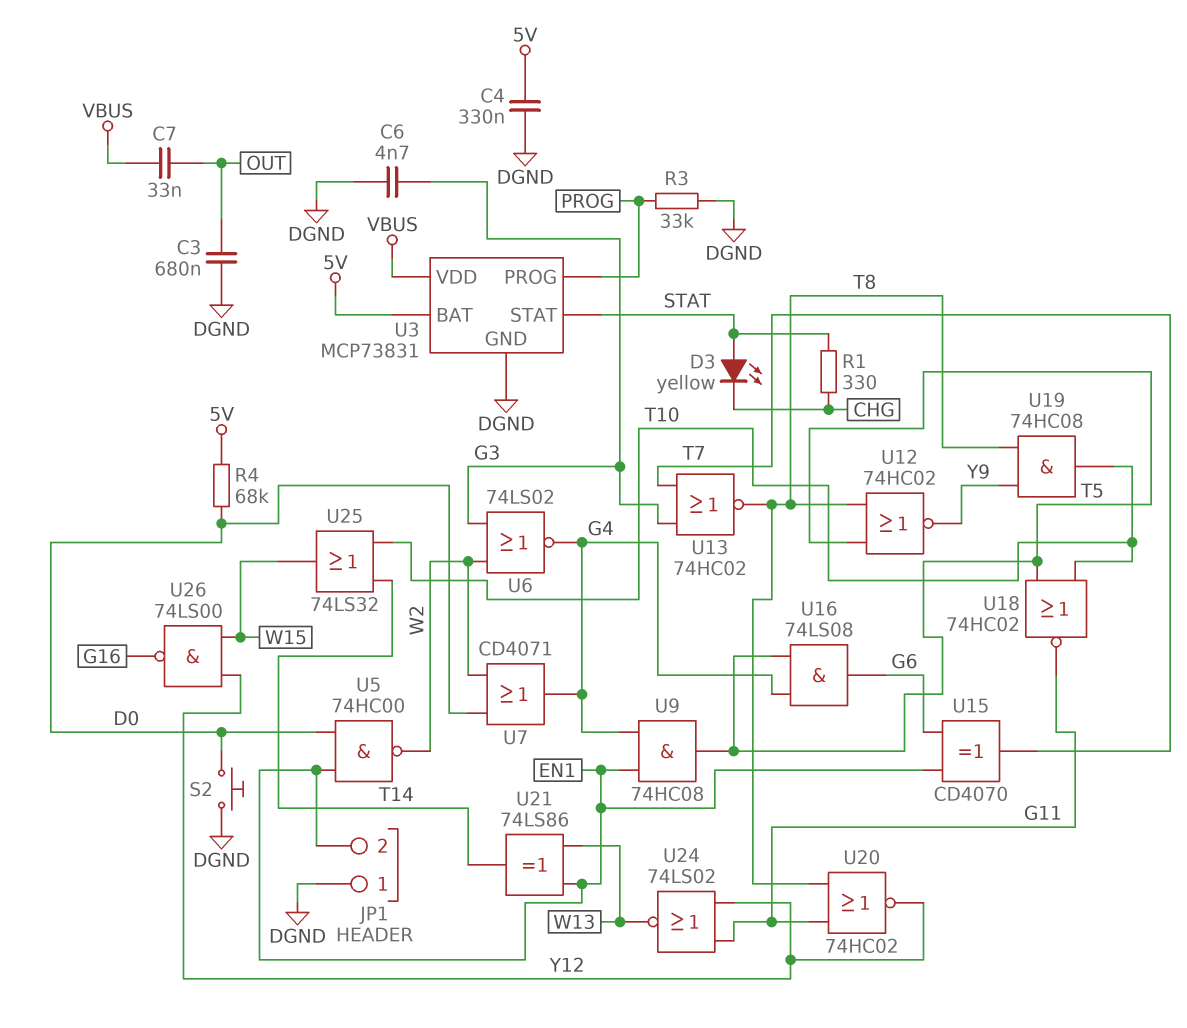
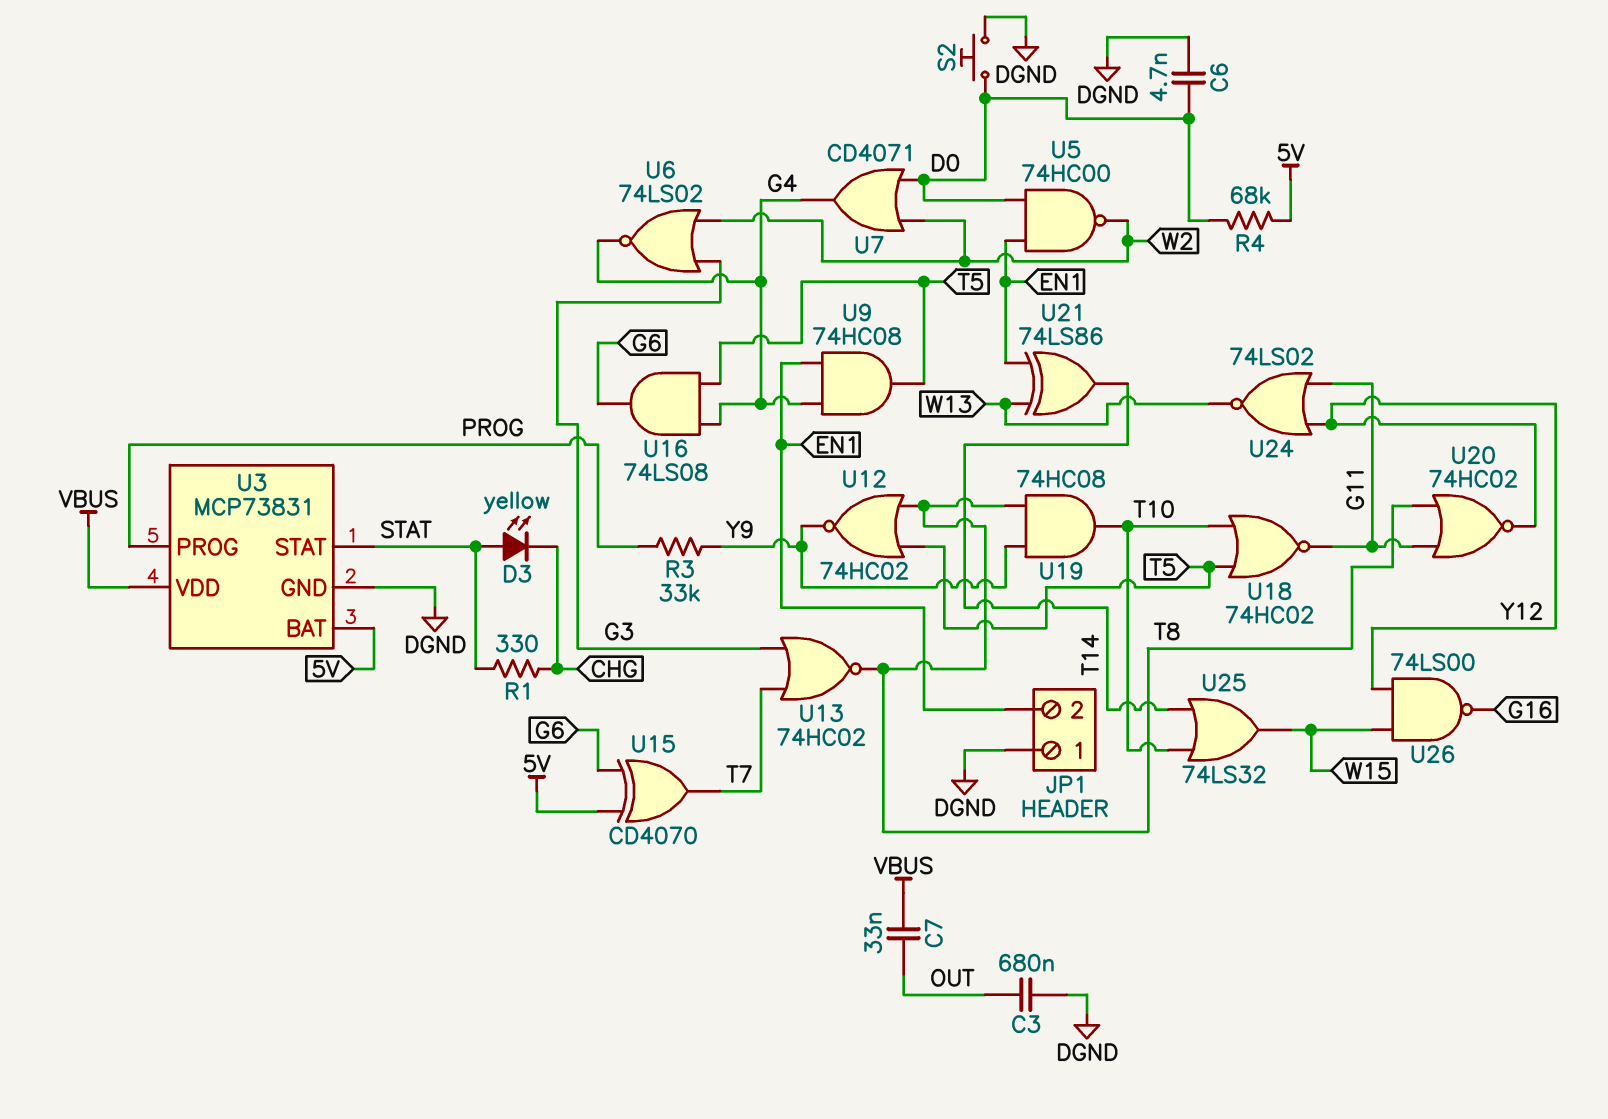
C4: 330nF (5V, DGND) -> none
C6: 4.7nF (DGND, G3) -> 4.7nF (D0, DGND)
R3: 33k (DGND, PROG) -> 33k (PROG, Y9)
U15: XOR CD4070 (in EN1, in G6, out T7) -> XOR CD4070 (in 5V, in G6, out T7)

